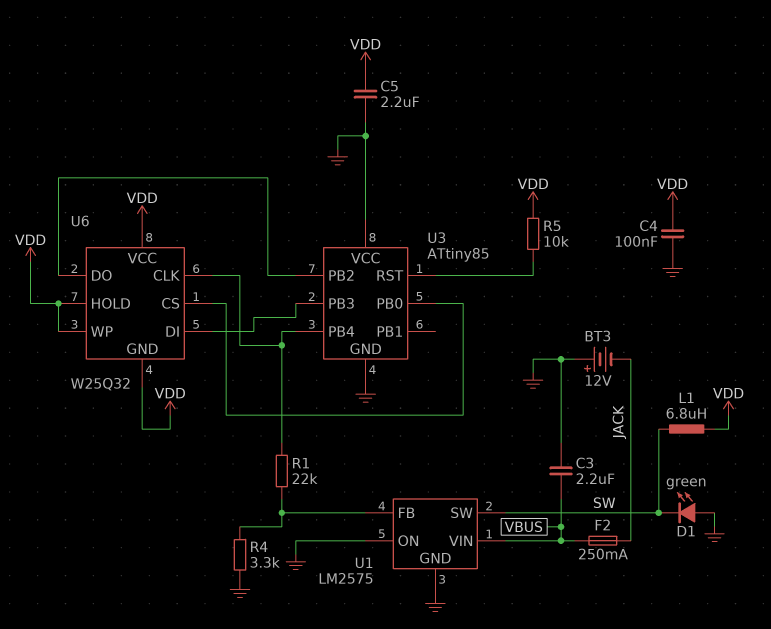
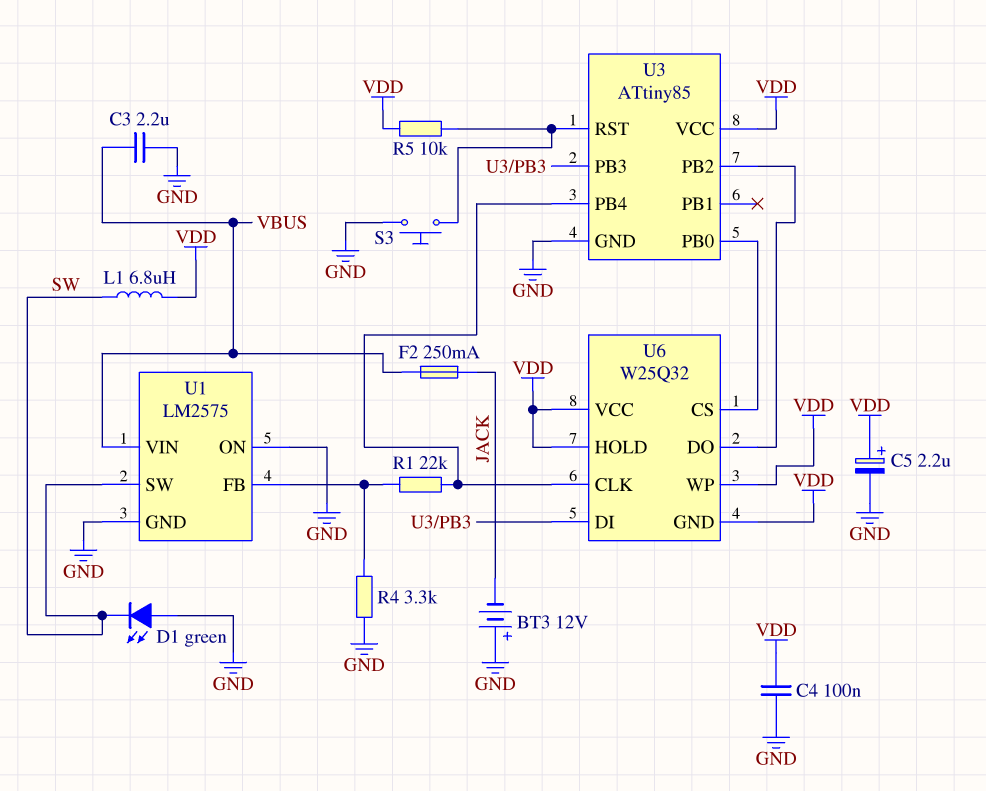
C5: 2.2uF (GND, VDD) -> 2.2uF (plus VDD, minus GND)
S3: none -> button (GND, U3/RST)
U3 pin VCC: GND -> VDD

